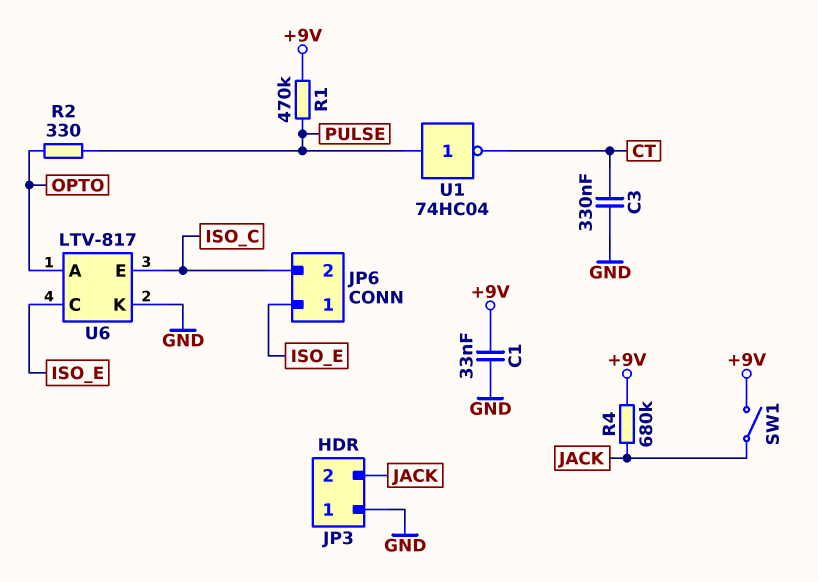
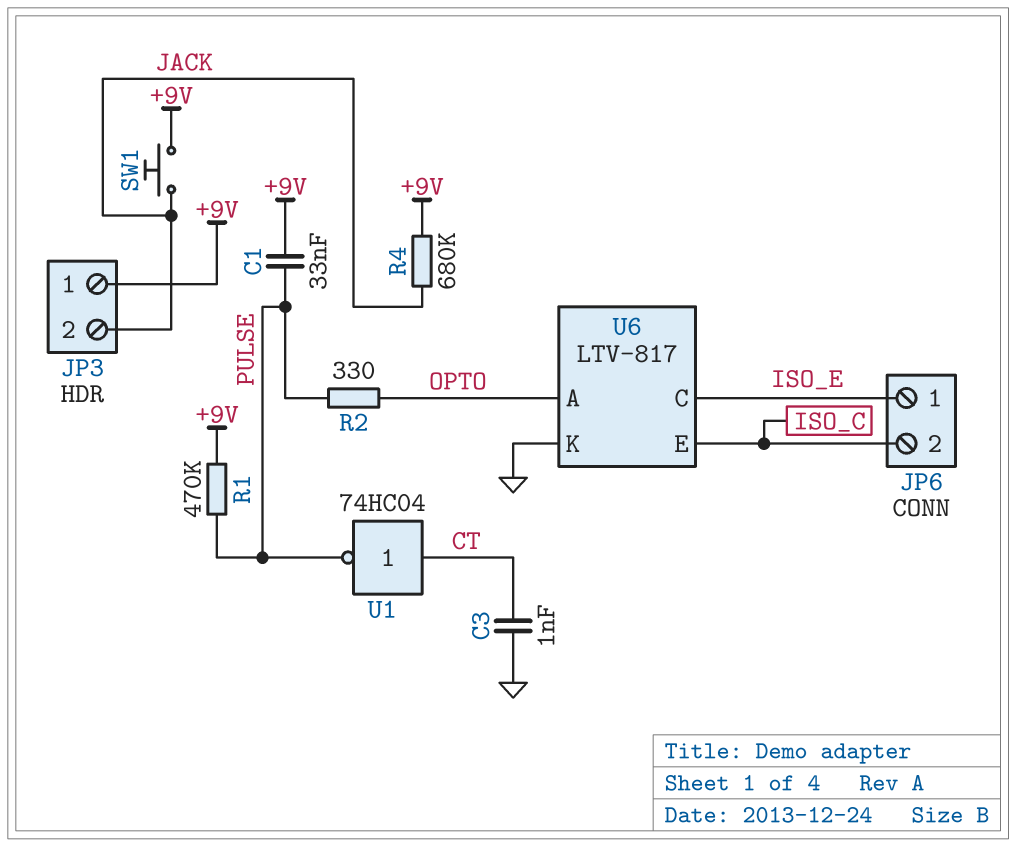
C1: 33nF (+9V, GND) -> 33nF (+9V, PULSE)
C3: 330nF (CT, GND) -> 1nF (CT, GND)
JP3 pin 1: GND -> +9V
SW1: switch (+9V, JACK) -> button (+9V, JACK)
U1: NOT 74HC04 (in PULSE, out CT) -> NOT 74HC04 (in CT, out PULSE)

